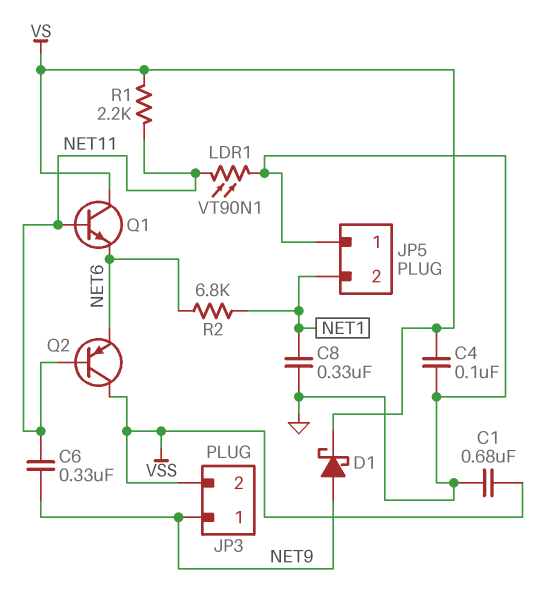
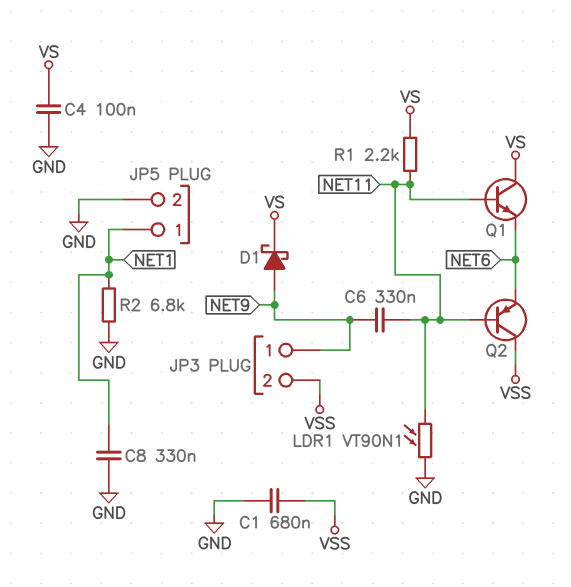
JP5 pin 1: GND -> NET1
JP5 pin 2: NET1 -> GND
R2: 6.8k (NET1, NET6) -> 6.8k (GND, NET1)

